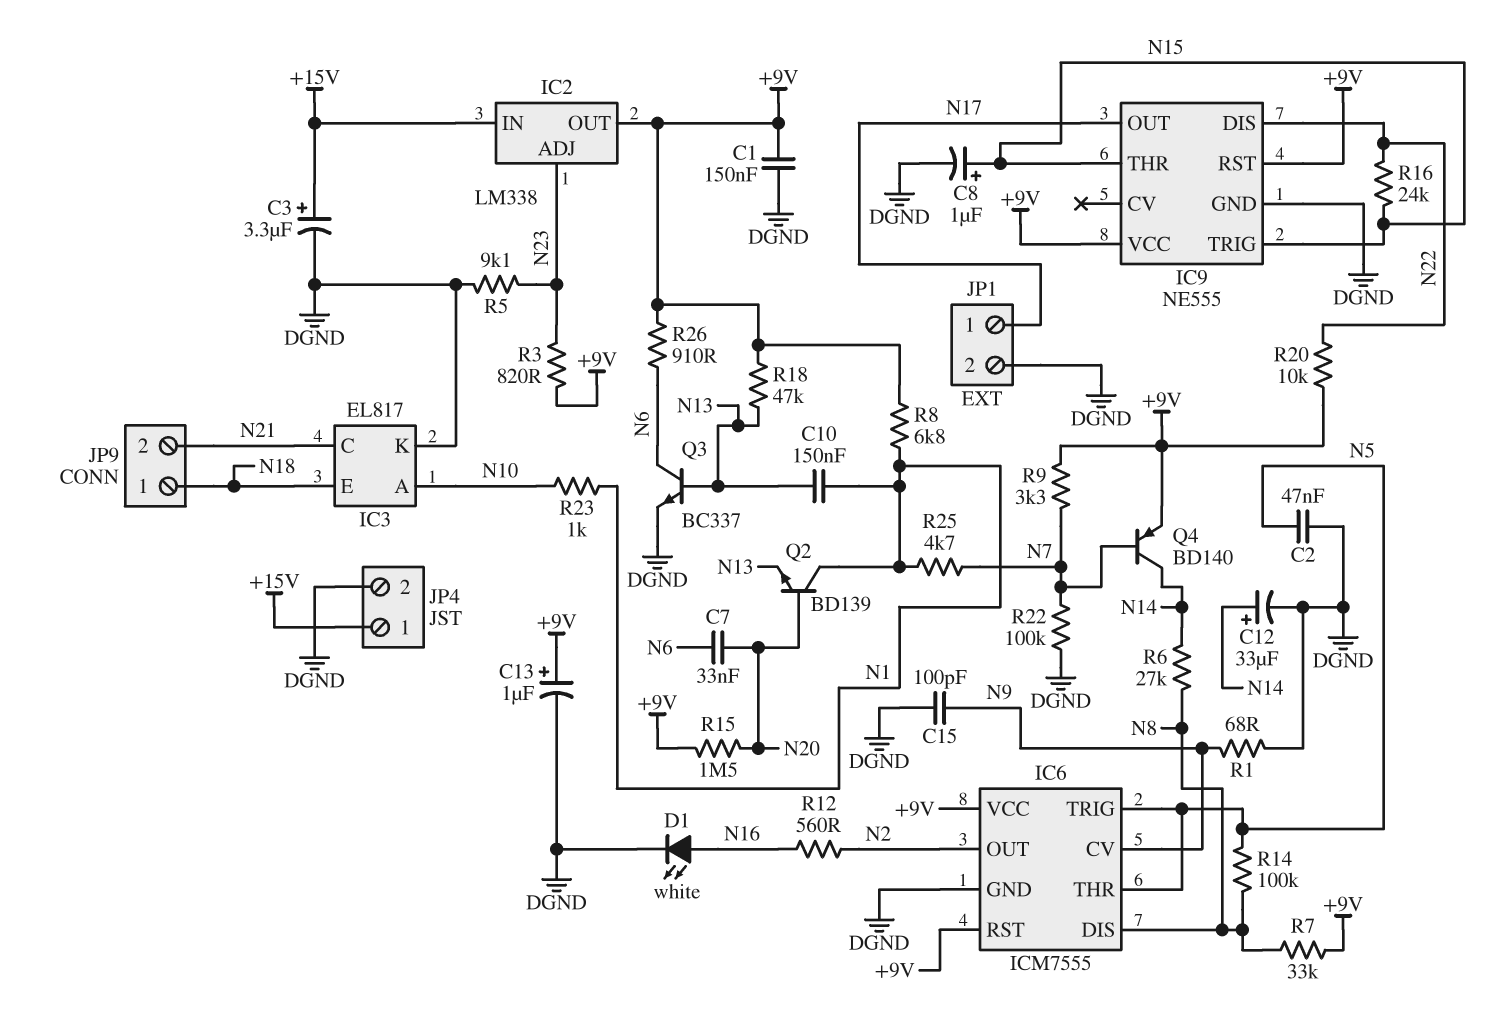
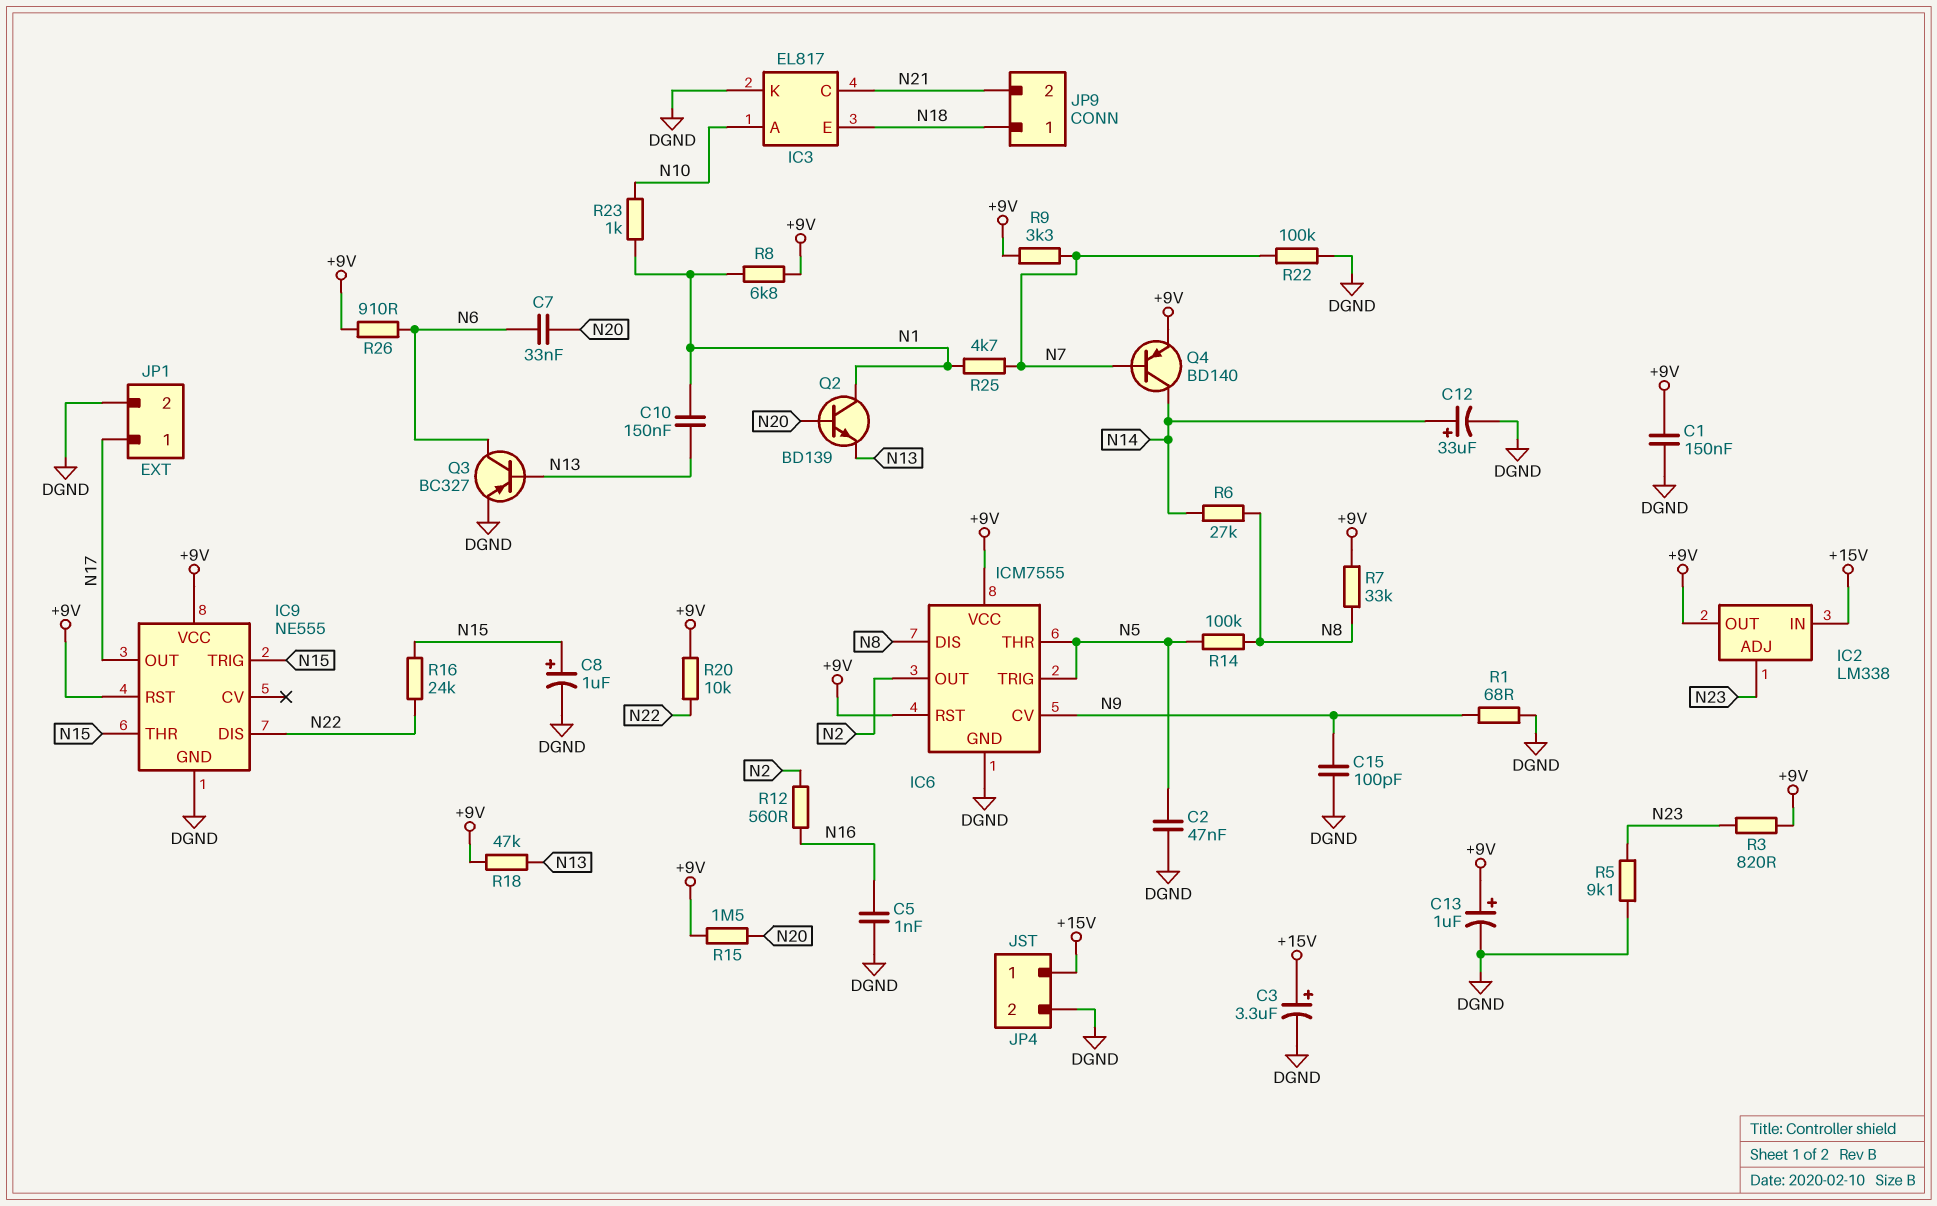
C5: none -> 1nF (DGND, N16)
D1: LED white (A N16, K DGND) -> none
Q3: NPN BC337 (B N13, C N6, E DGND) -> PNP BC327 (B N13, C N6, E DGND)

